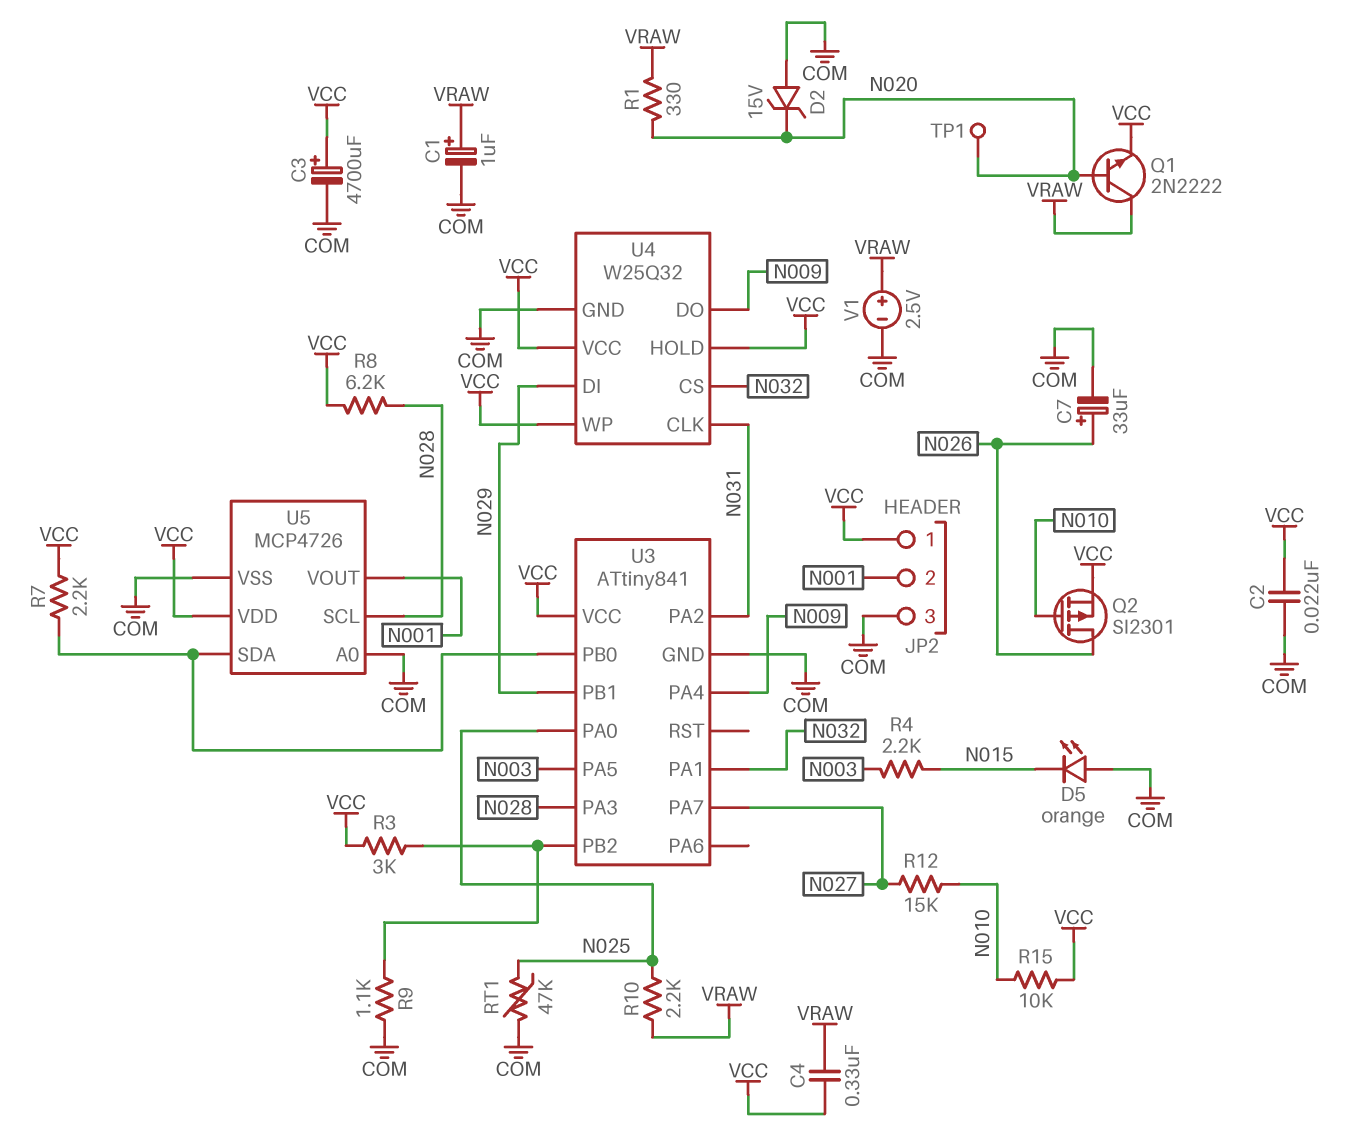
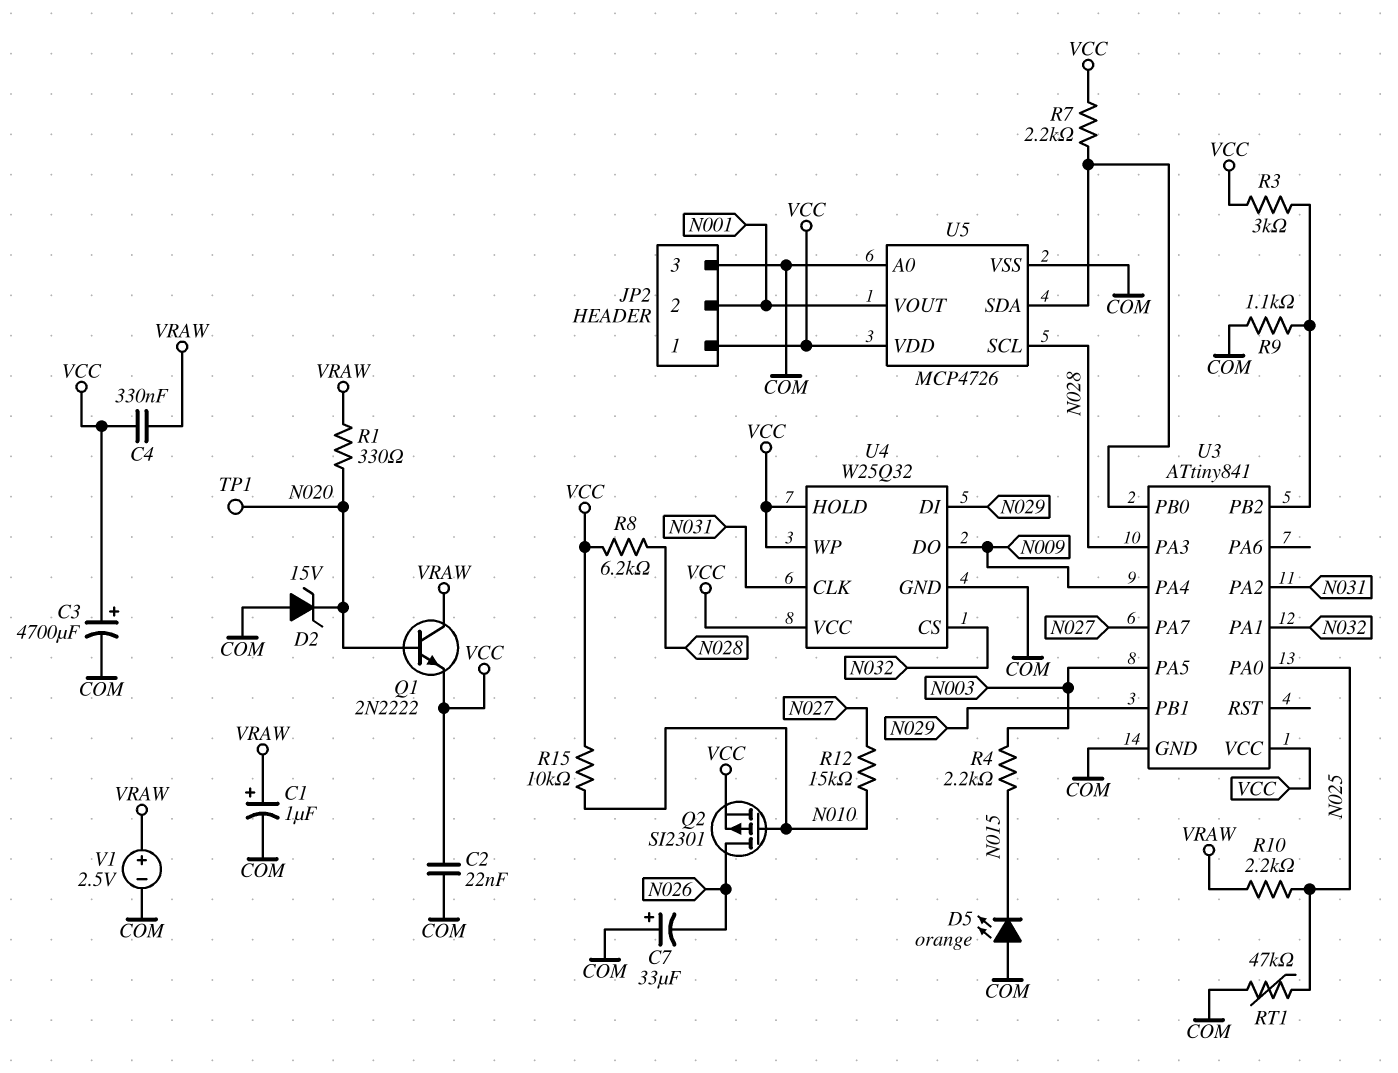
C7: 33uF (plus N026, minus COM) -> 33uF (plus COM, minus N026)

